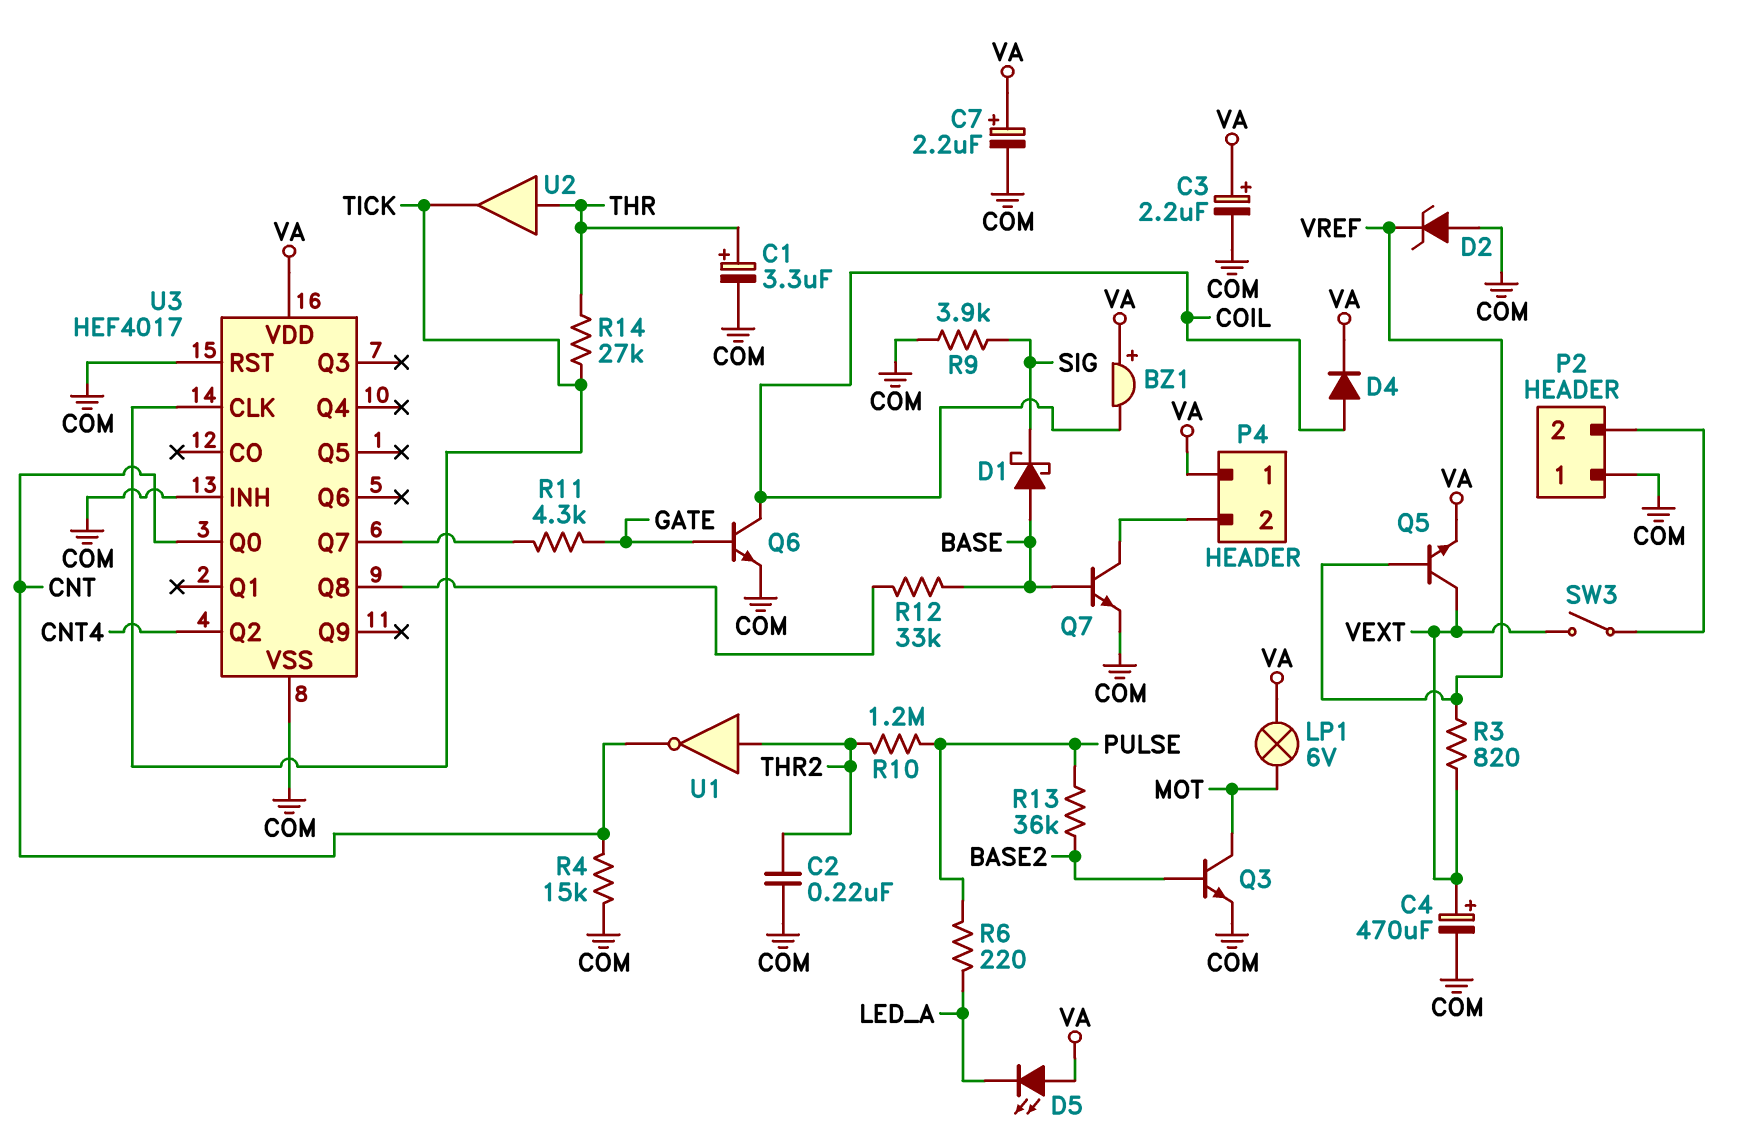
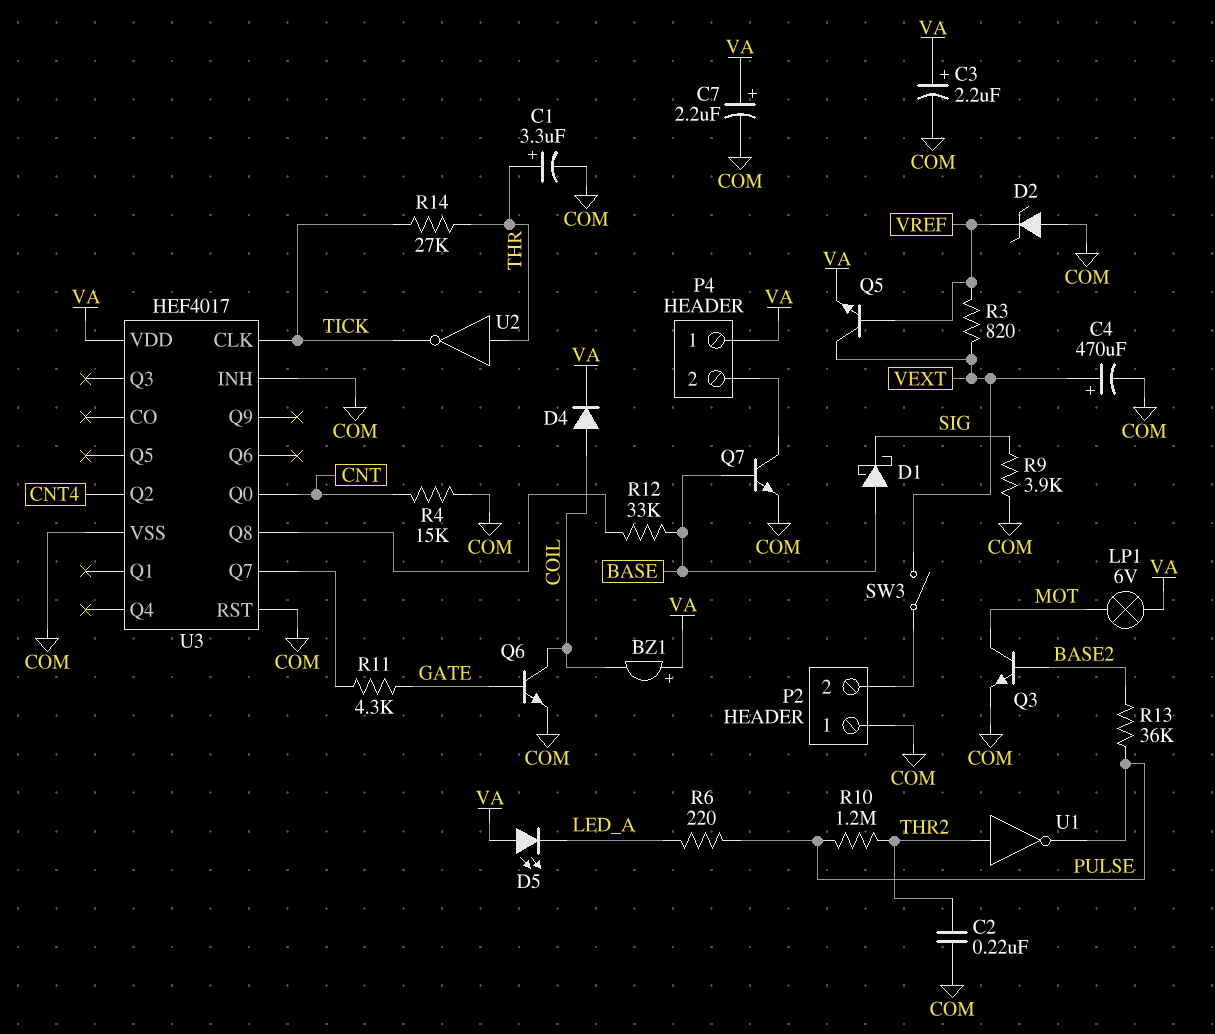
U1: NOT (in THR2, out CNT) -> NOT (in THR2, out PULSE)
U2: buffer (in THR, out TICK) -> NOT (in THR, out TICK)

